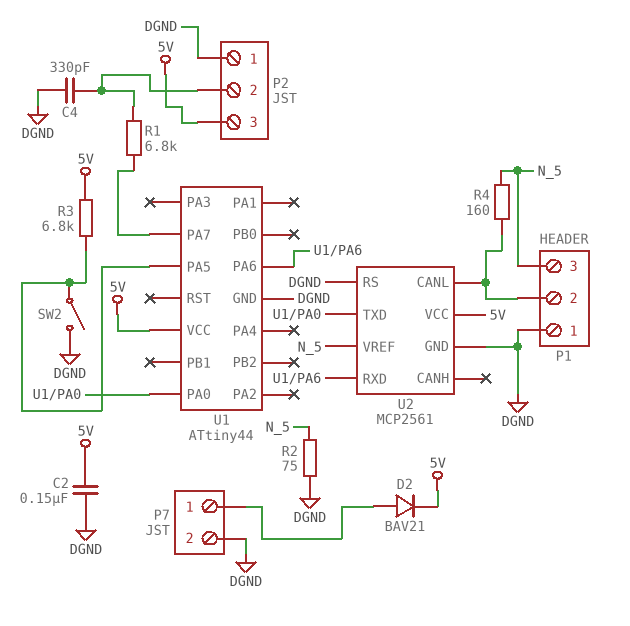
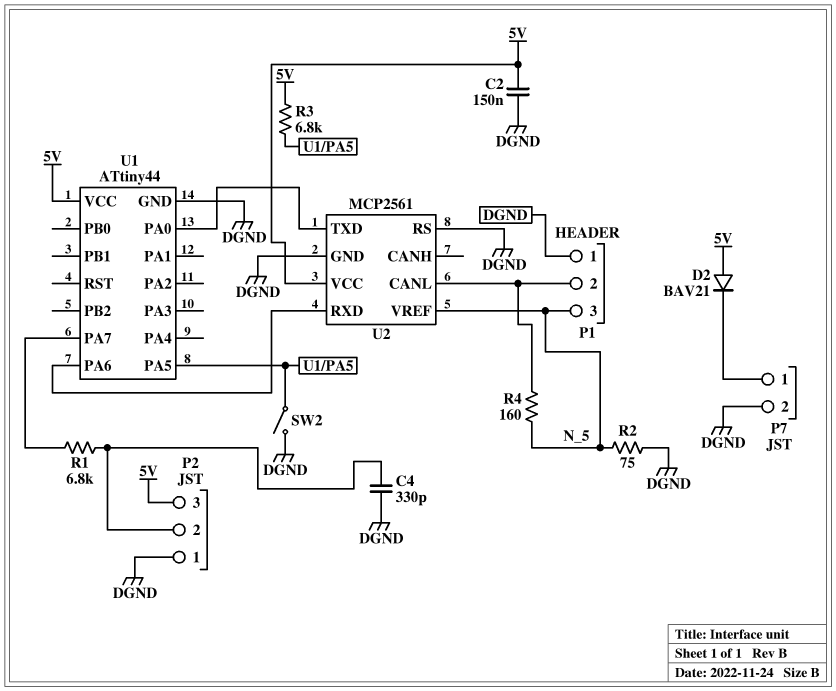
D2: diode BAV21 (A P7/1, K 5V) -> diode BAV21 (A 5V, K P7/1)

